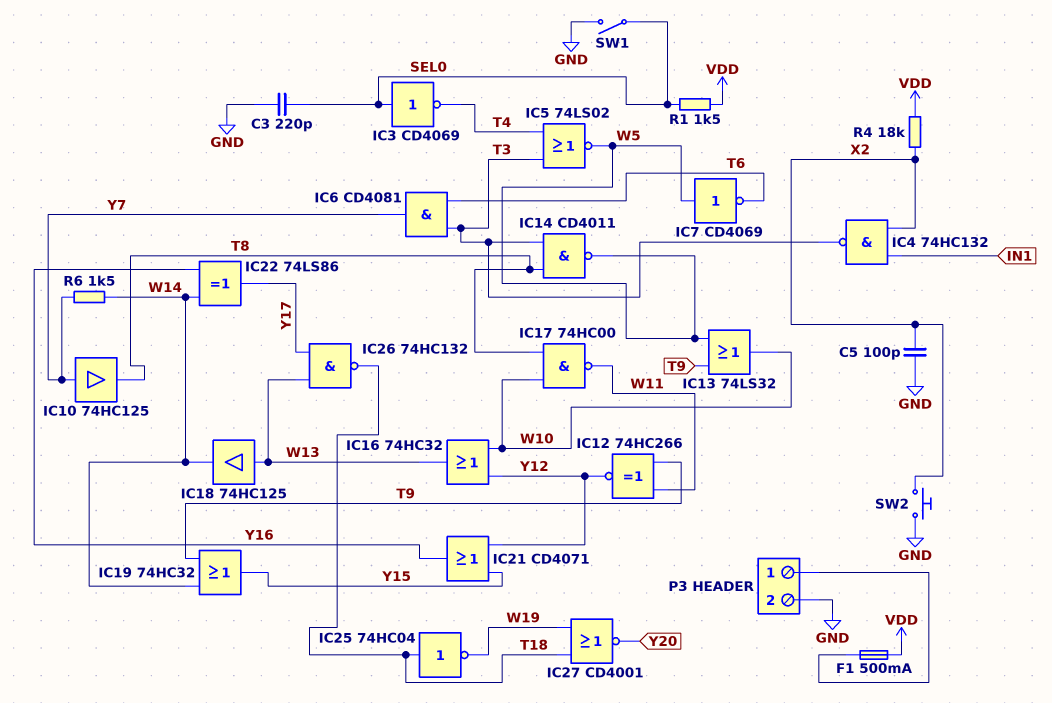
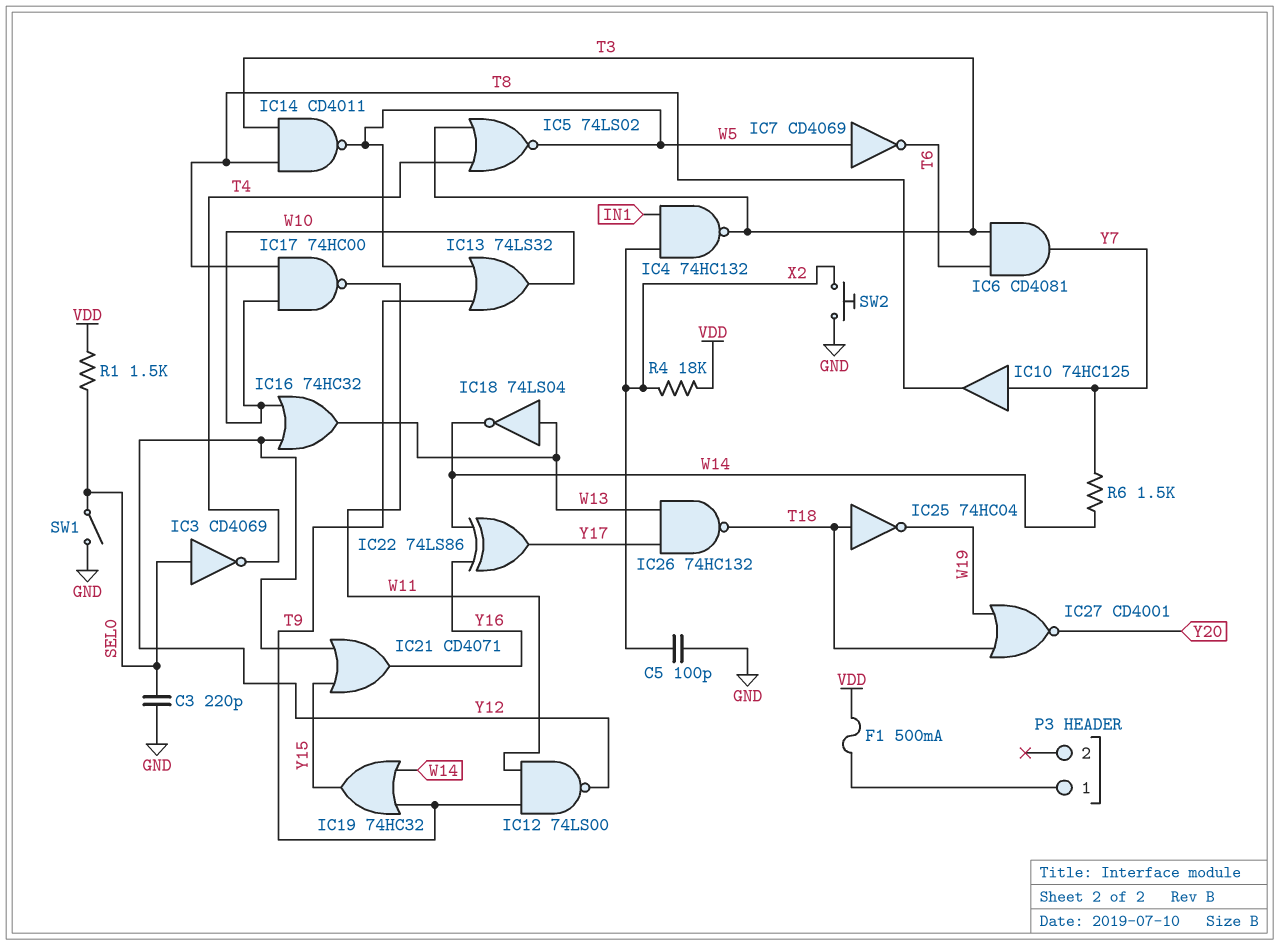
IC12: XNOR 74HC266 (in T9, in W11, out Y12) -> NAND 74LS00 (in T9, in W11, out Y12)
IC18: buffer 74HC125 (in W13, out W14) -> NOT 74LS04 (in W13, out W14)
P3 pin 2: GND -> none

